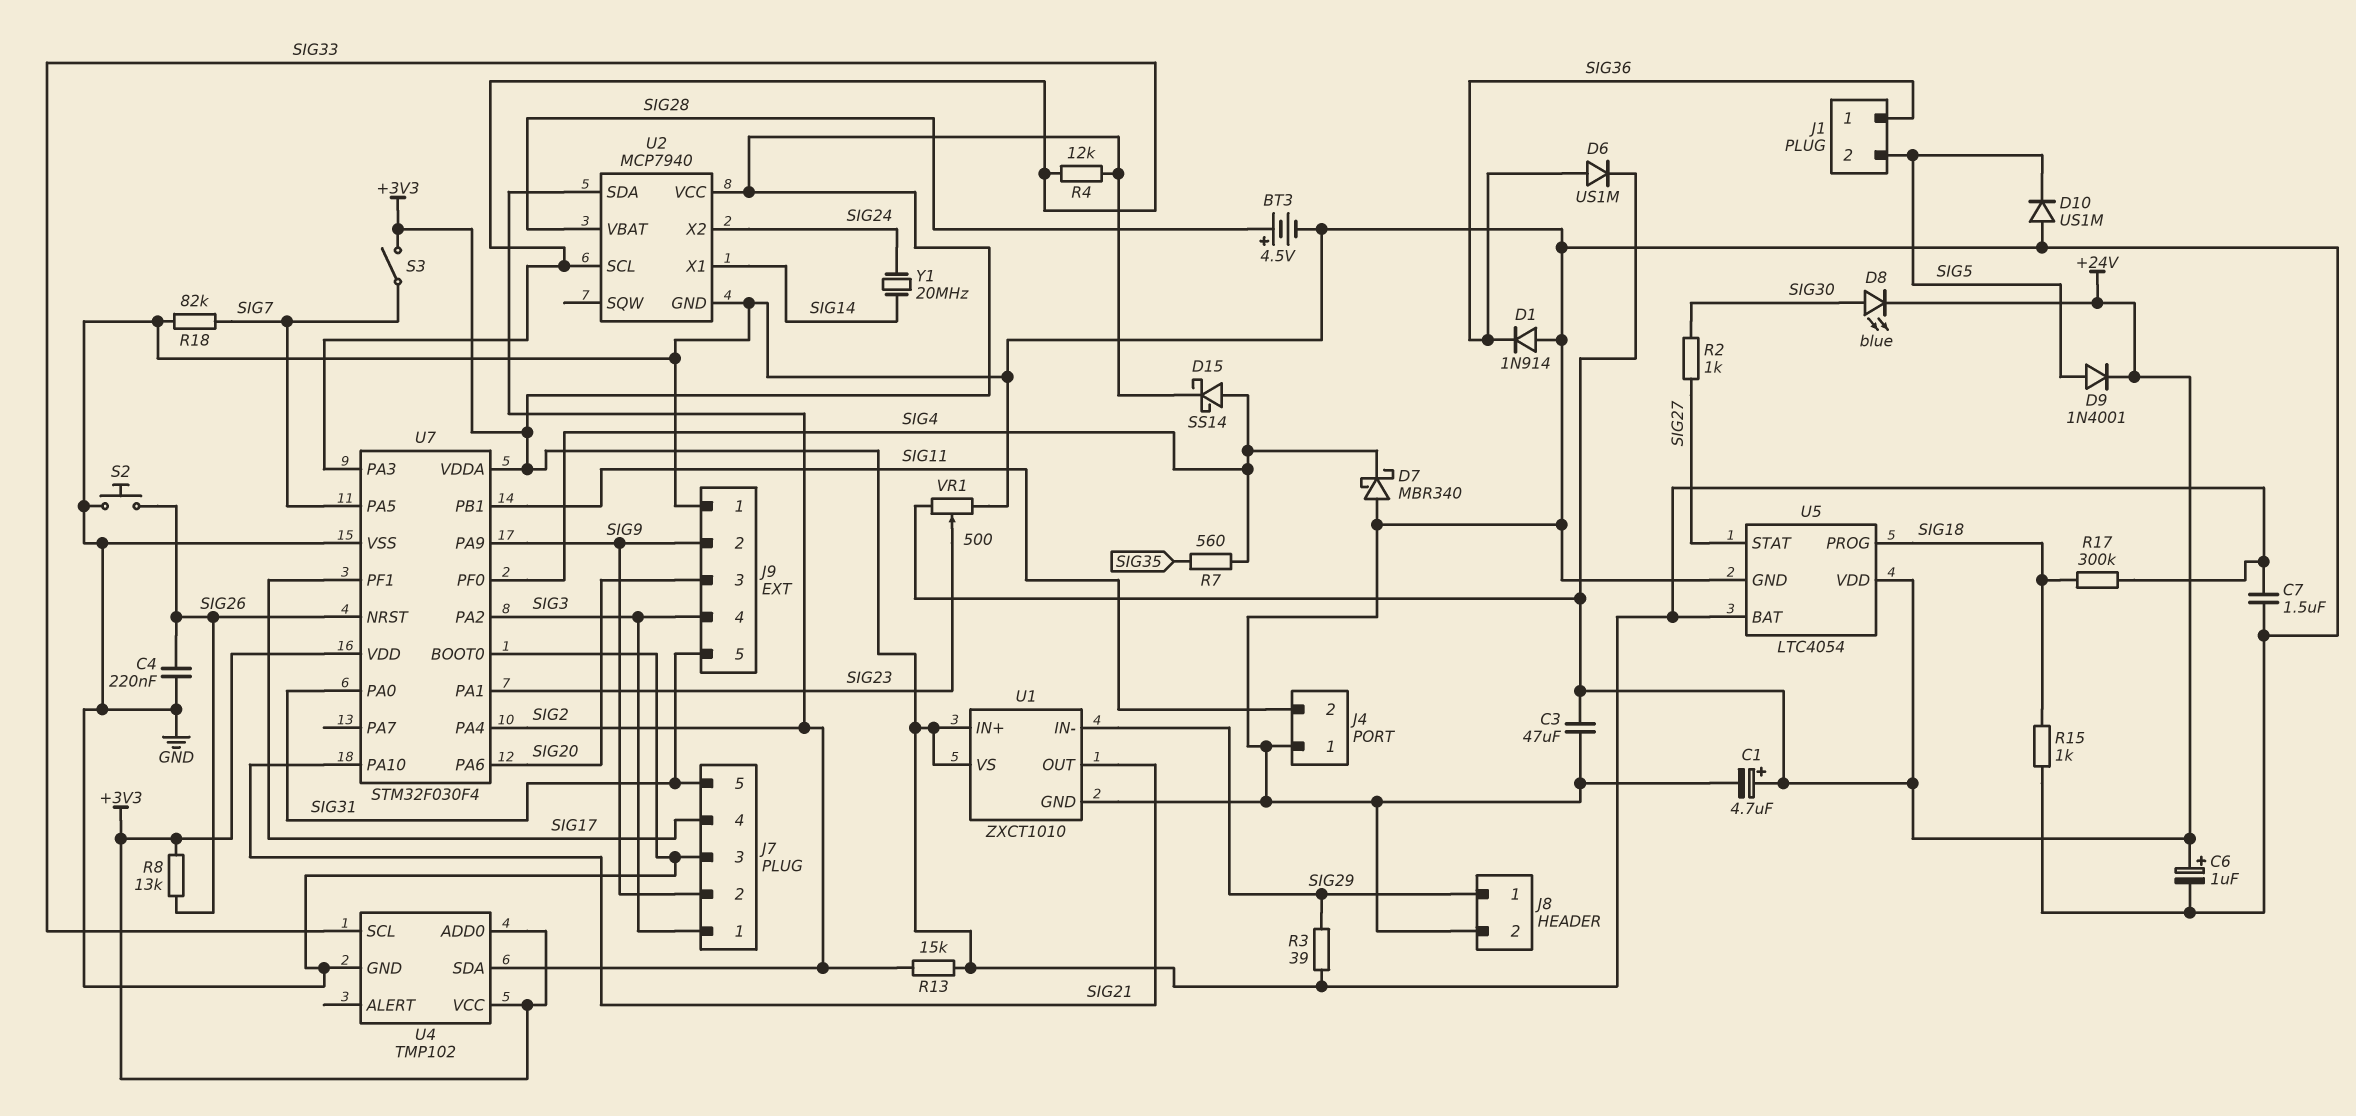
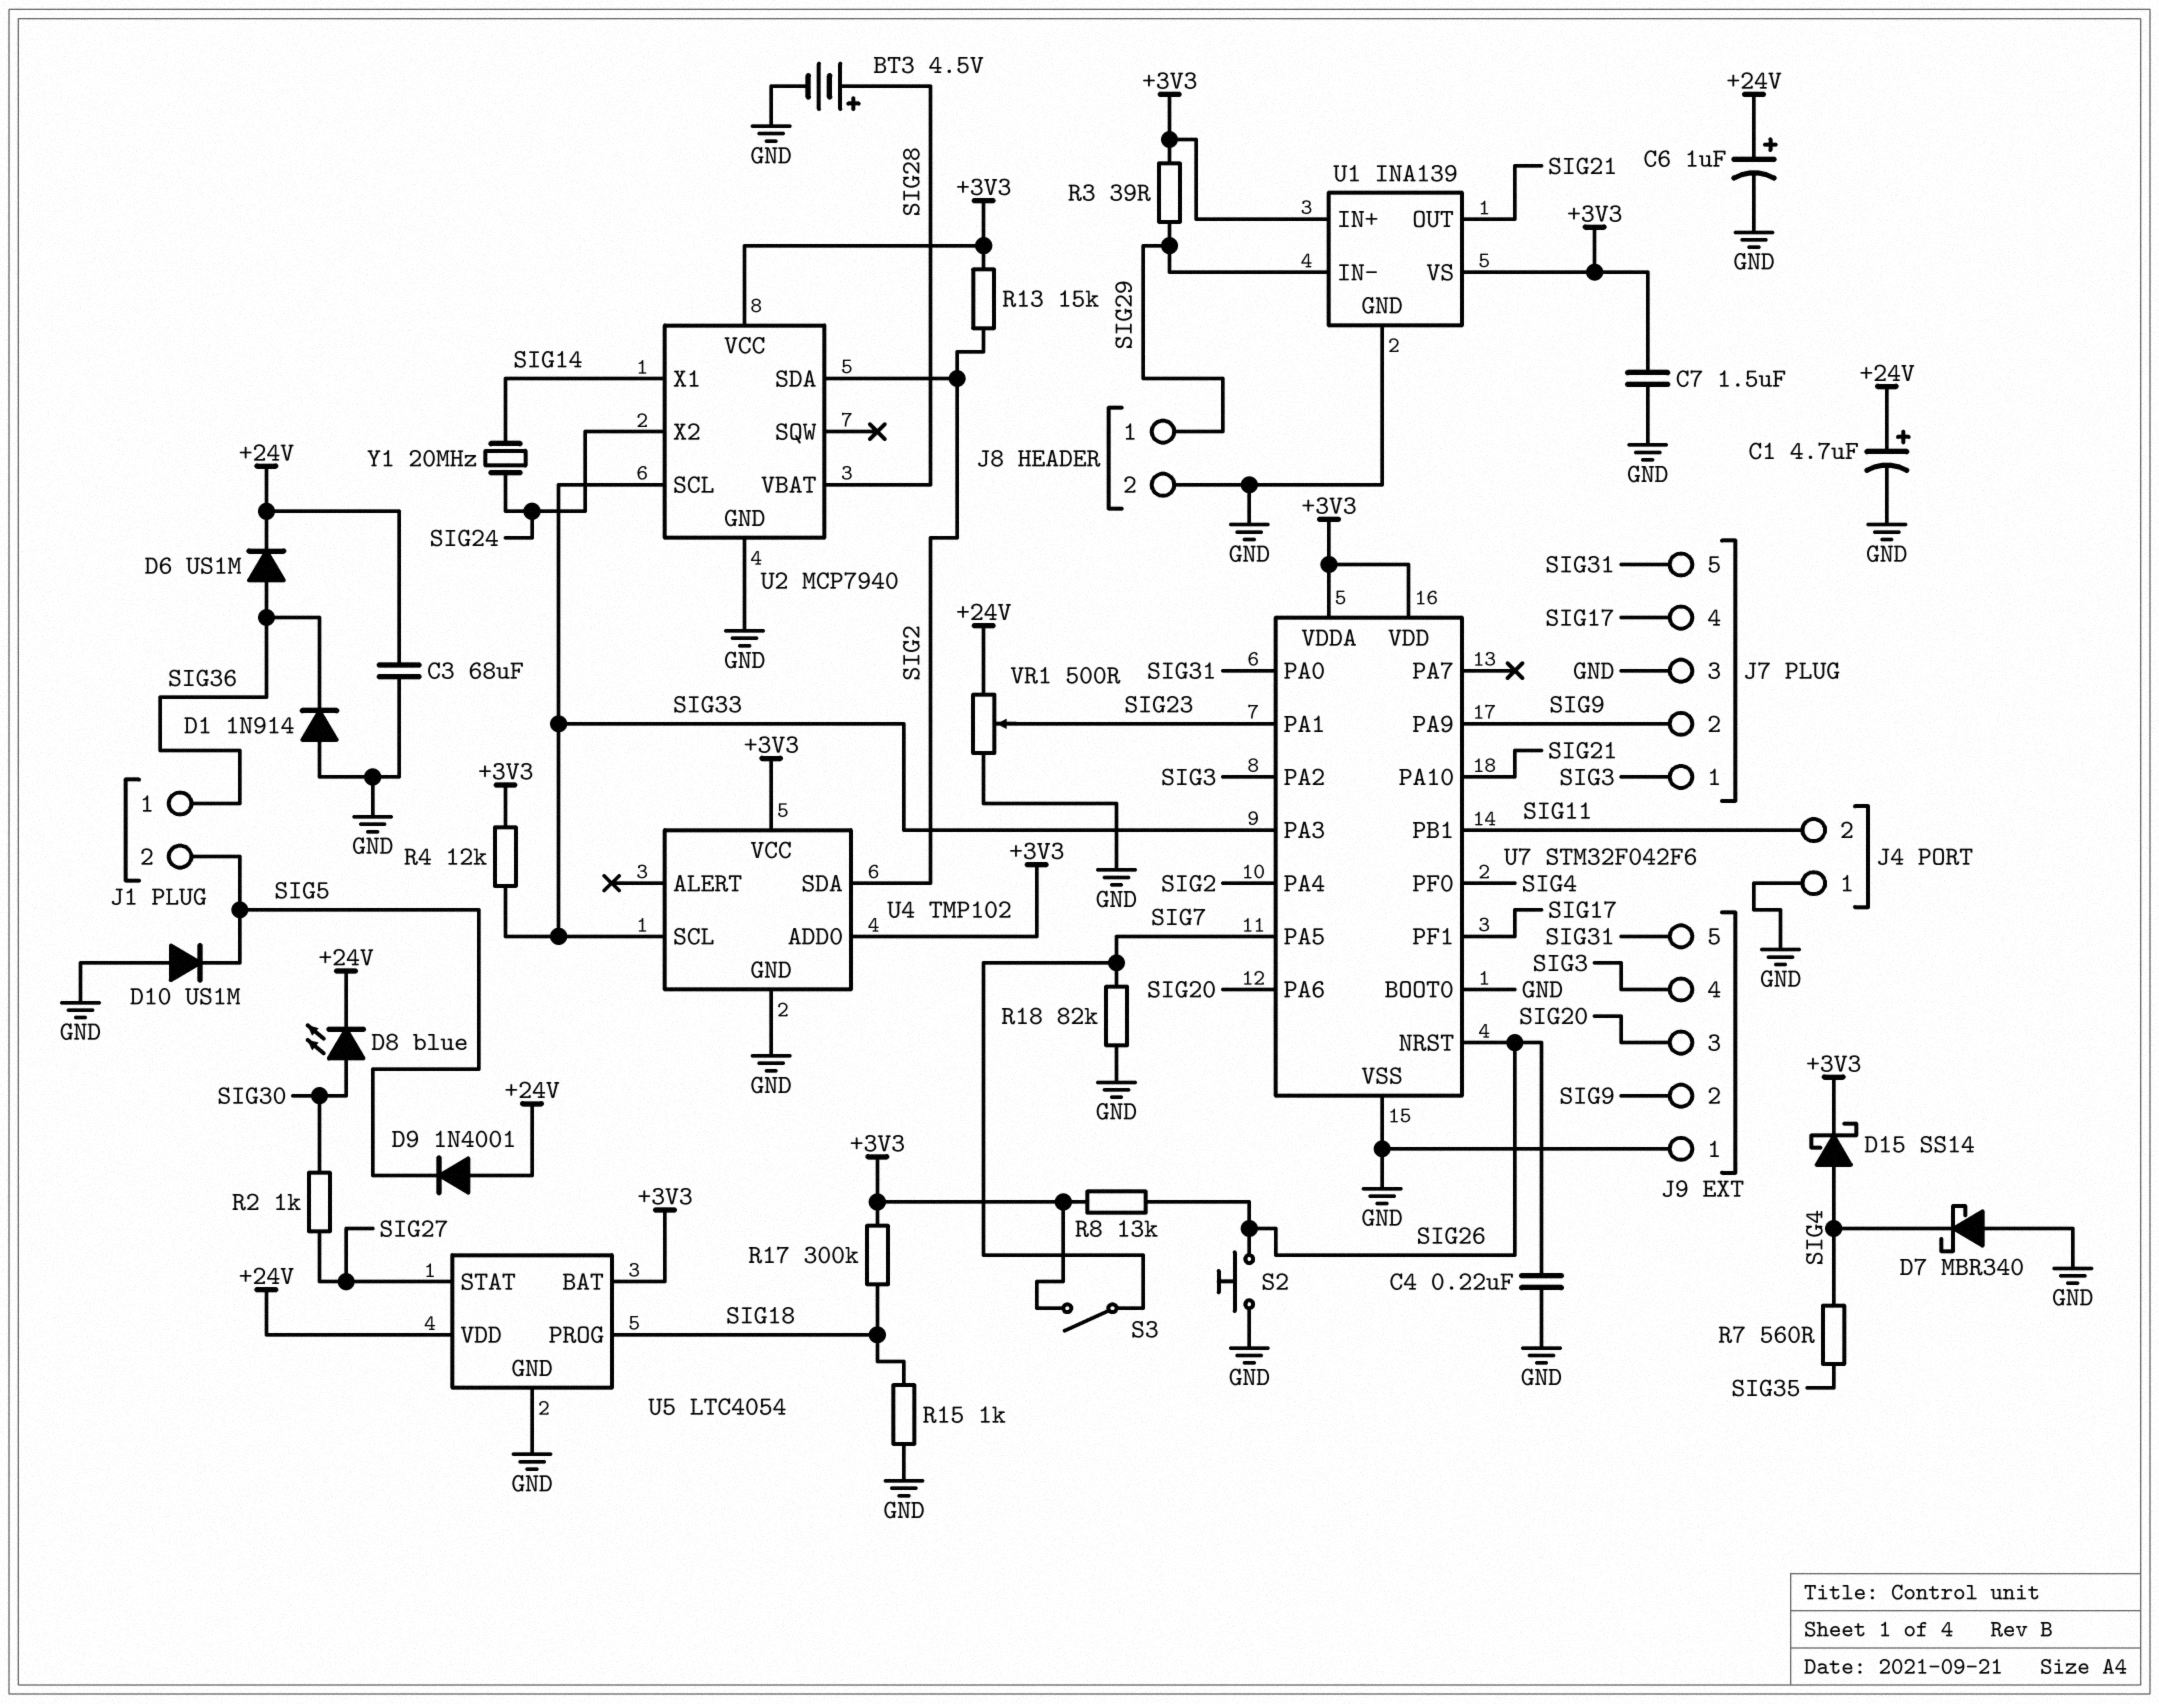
C3: 47uF (+24V, GND) -> 68uF (+24V, GND)
D9: diode 1N4001 (A SIG5, K +24V) -> diode 1N4001 (A +24V, K SIG5)
U1: ZXCT1010 -> INA139
U7: STM32F030F4 -> STM32F042F6

